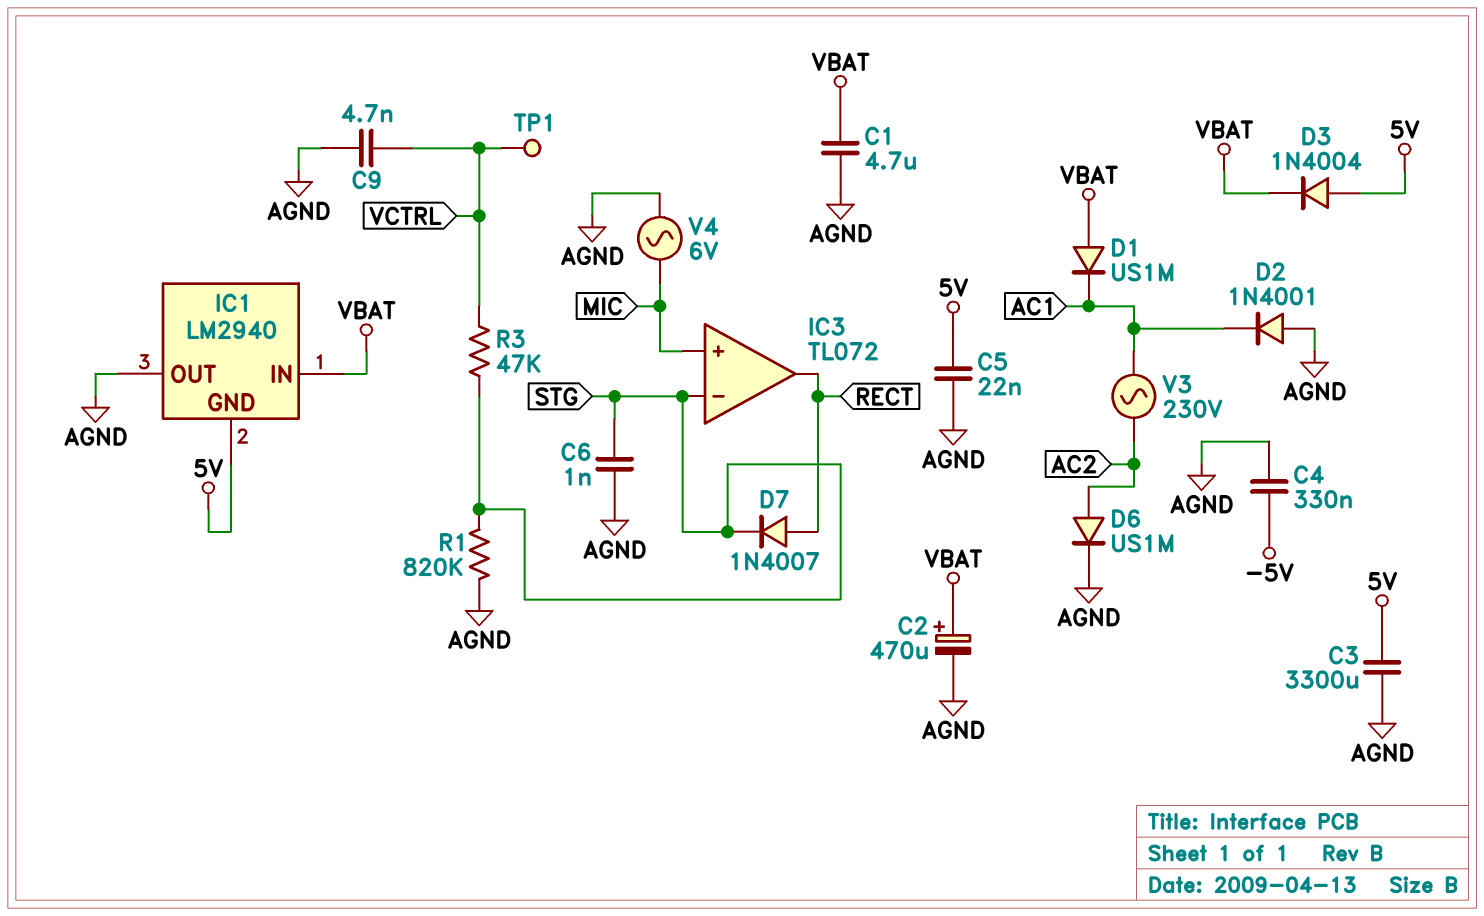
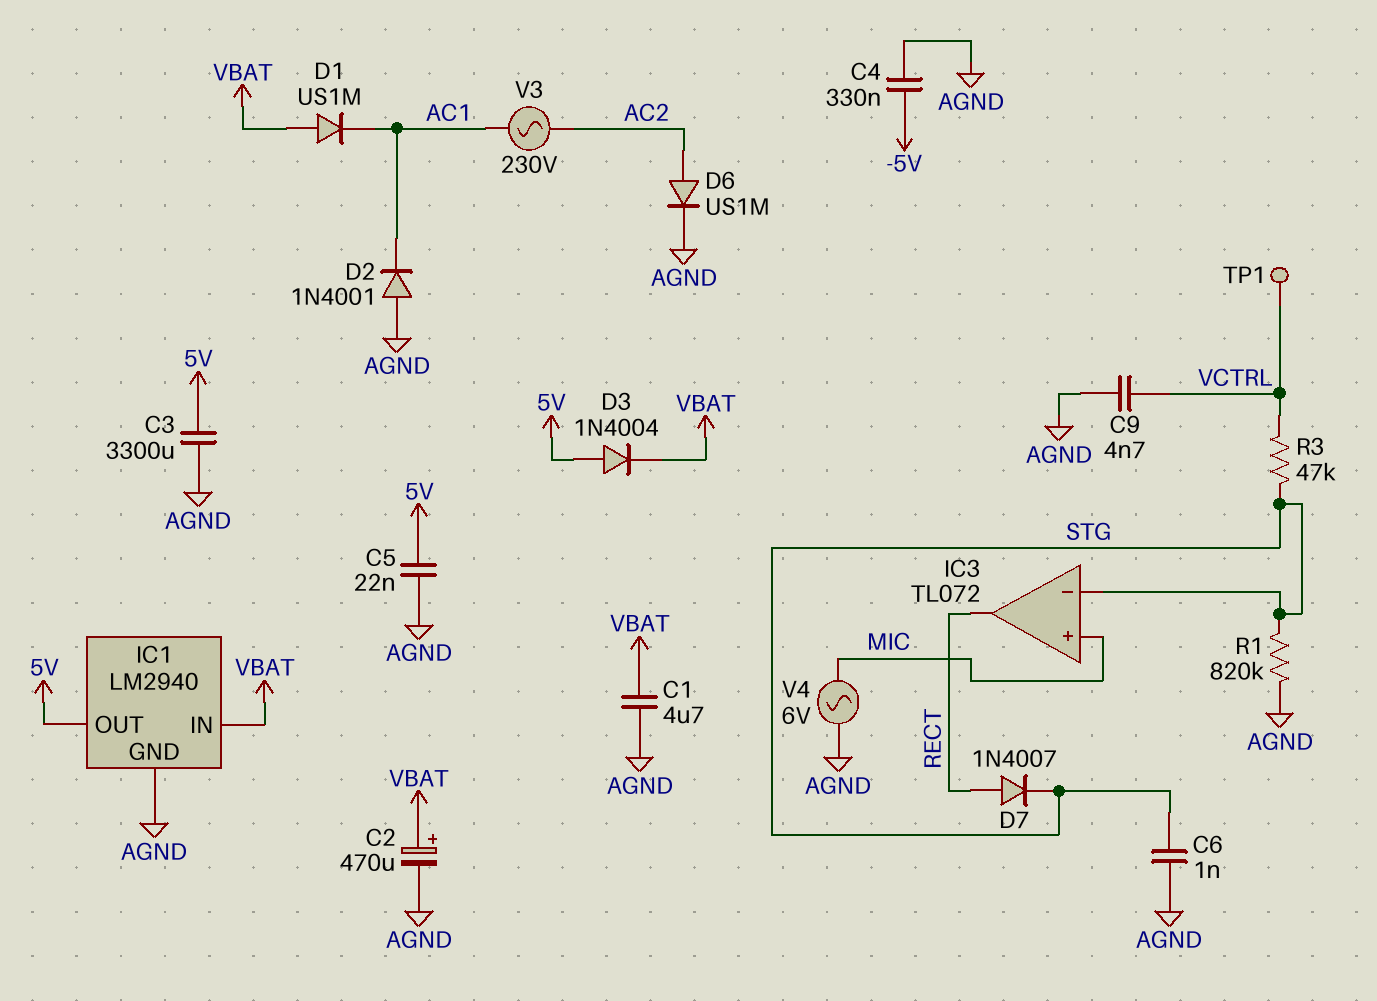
IC1 pin GND: 5V -> AGND
IC1 pin OUT: AGND -> 5V

